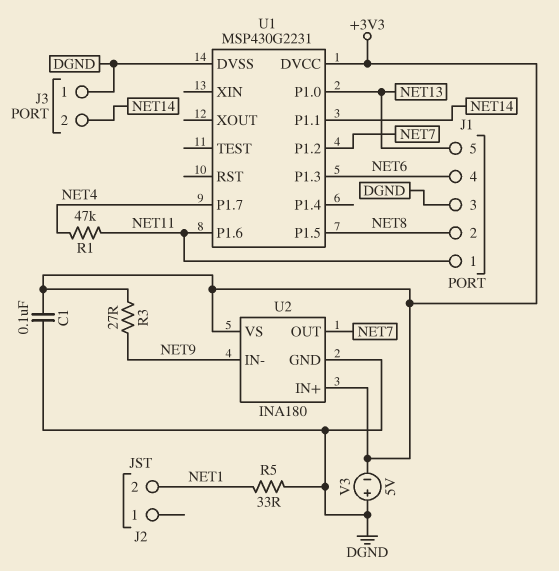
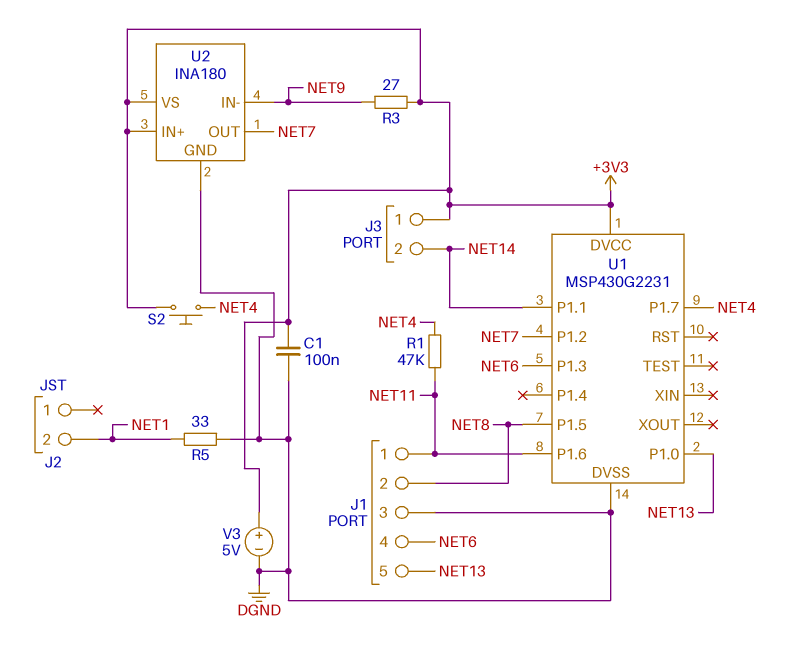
J3 pin 1: DGND -> +3V3
S2: none -> button (+3V3, NET4)
V3: 5V (plus DGND, minus +3V3) -> 5V (plus +3V3, minus DGND)

